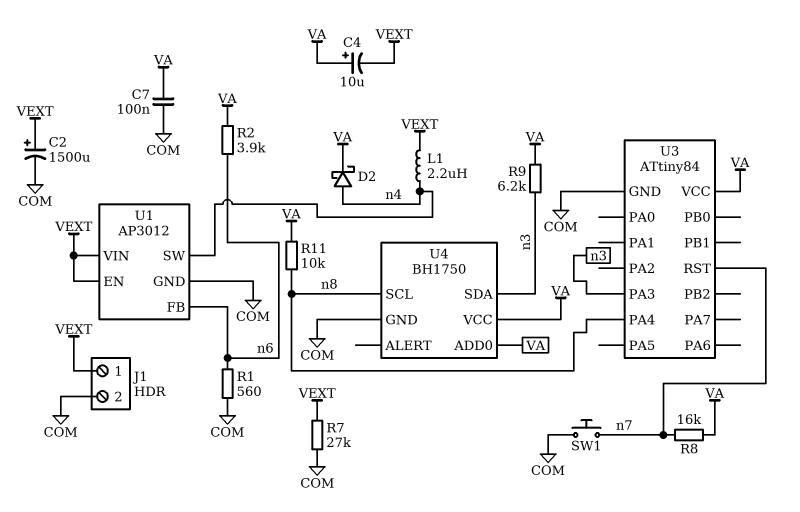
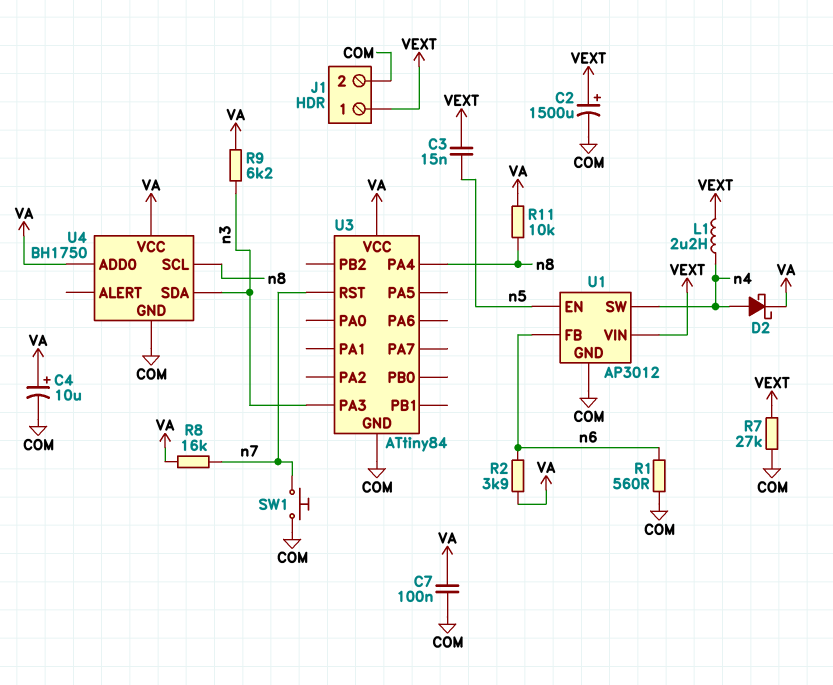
C3: none -> 15nF (VEXT, n5)
C4: 10uF (plus VA, minus VEXT) -> 10uF (plus VA, minus COM)
U1 pin EN: VEXT -> n5

